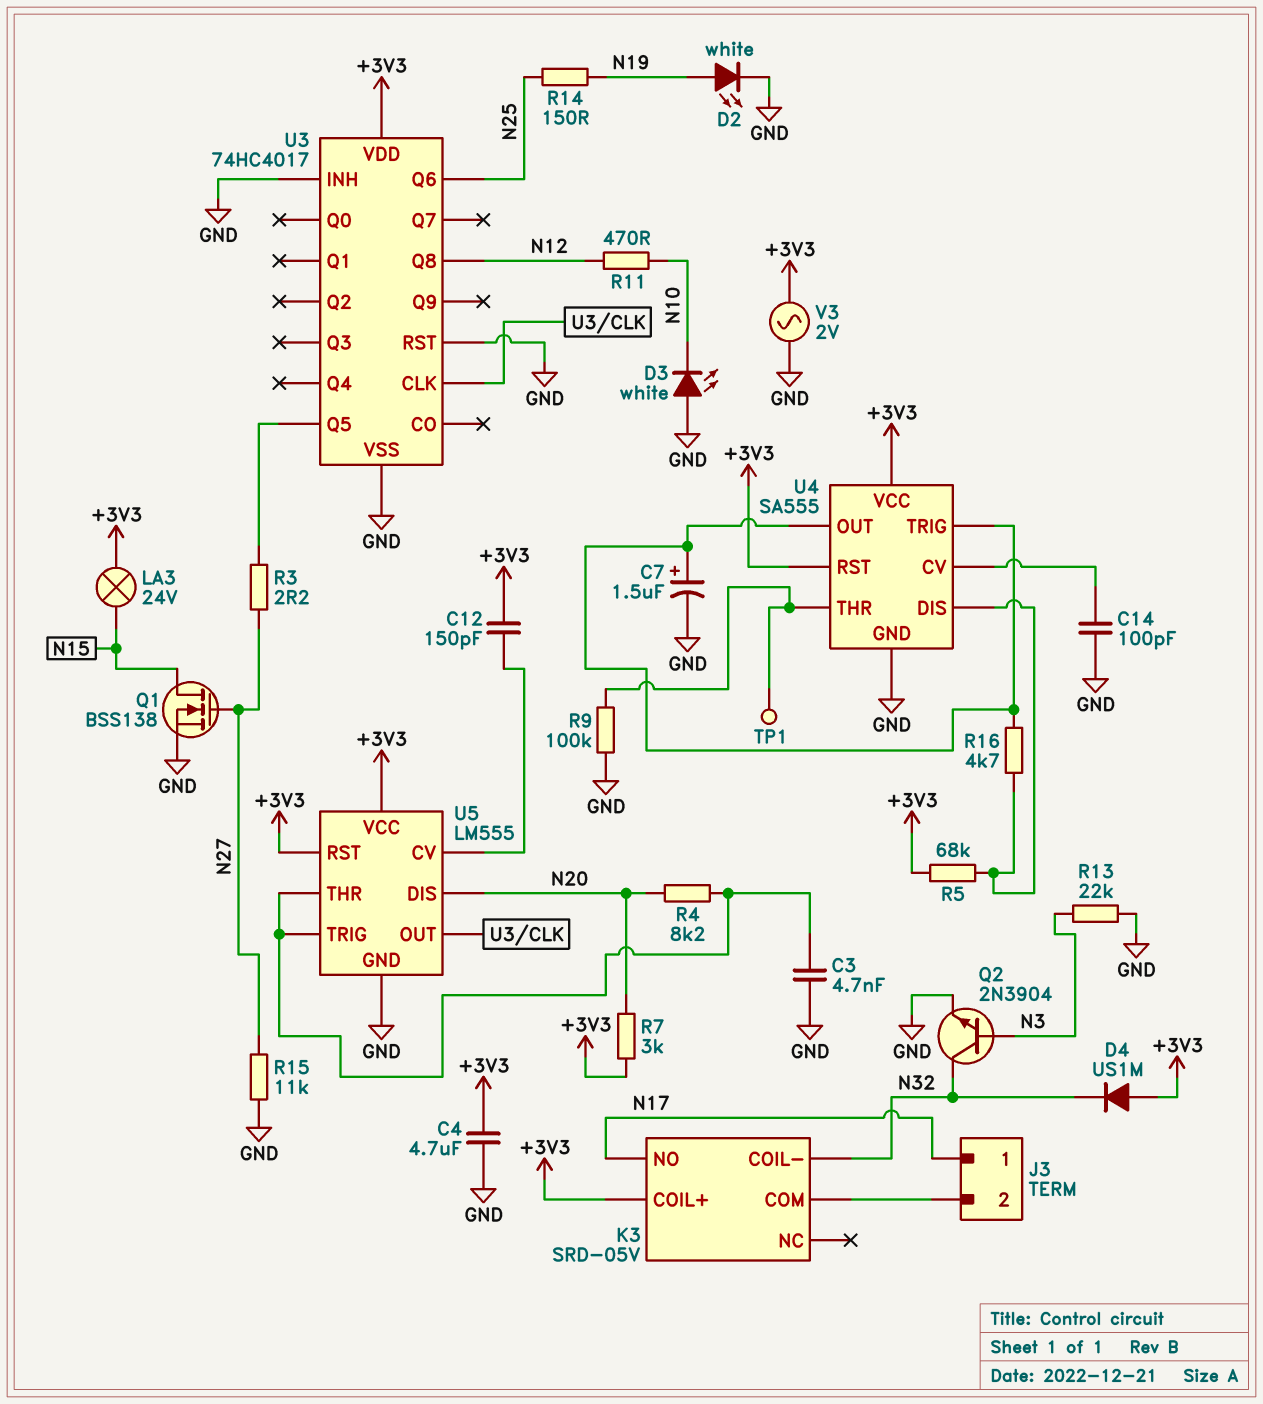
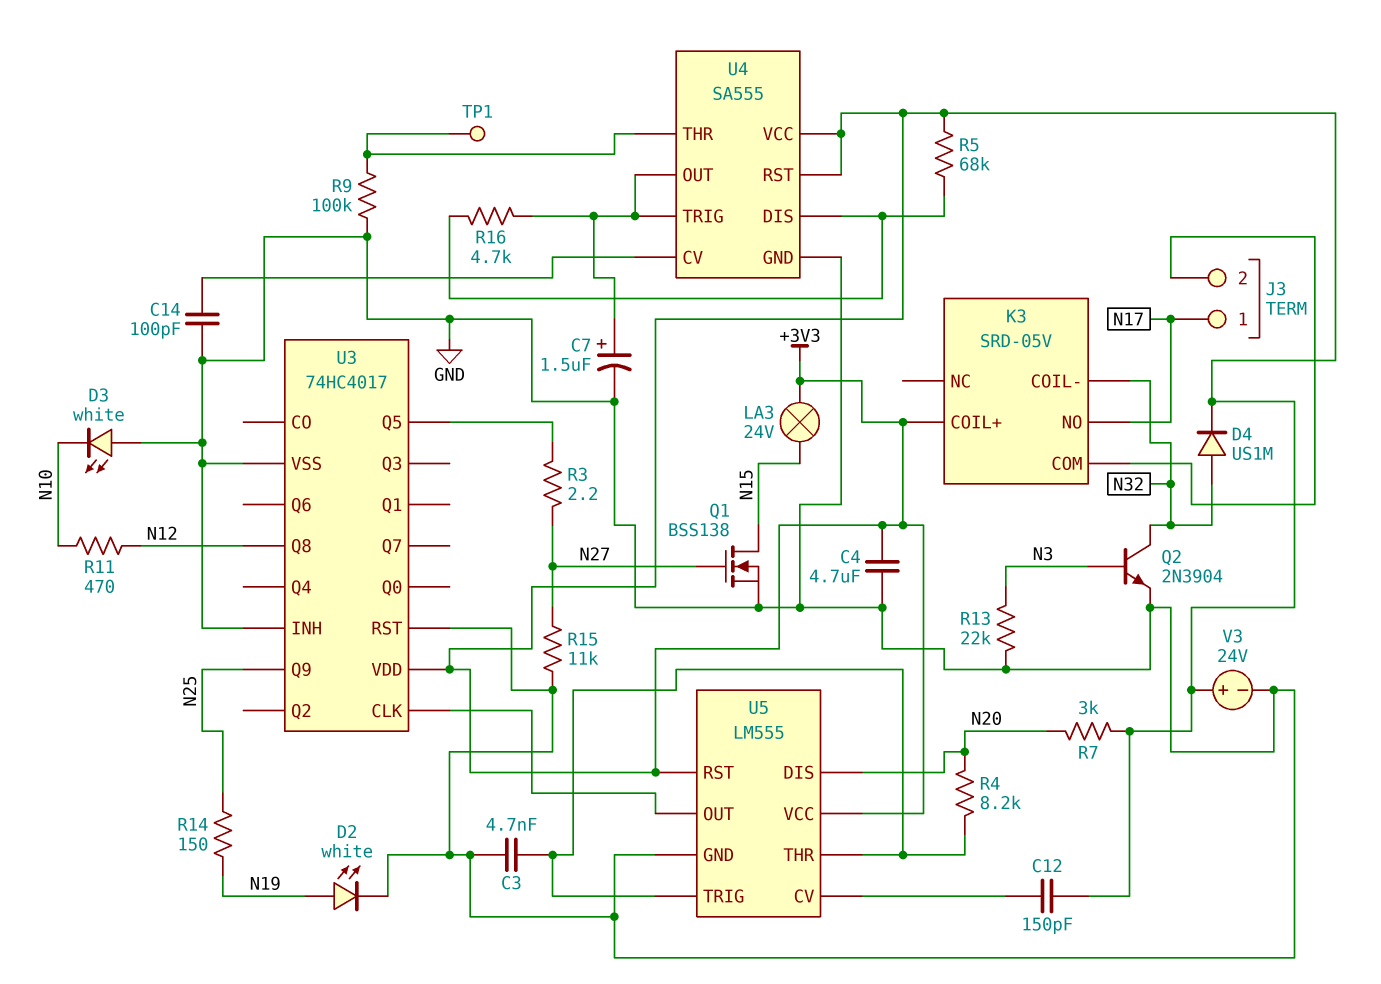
D4: diode US1M (A +3V3, K N32) -> diode US1M (A N32, K +3V3)
U3 pin Q6: N25 -> none
U3 pin Q9: none -> N25
V3: AC 2V (+3V3, GND) -> 24V (plus +3V3, minus GND)

